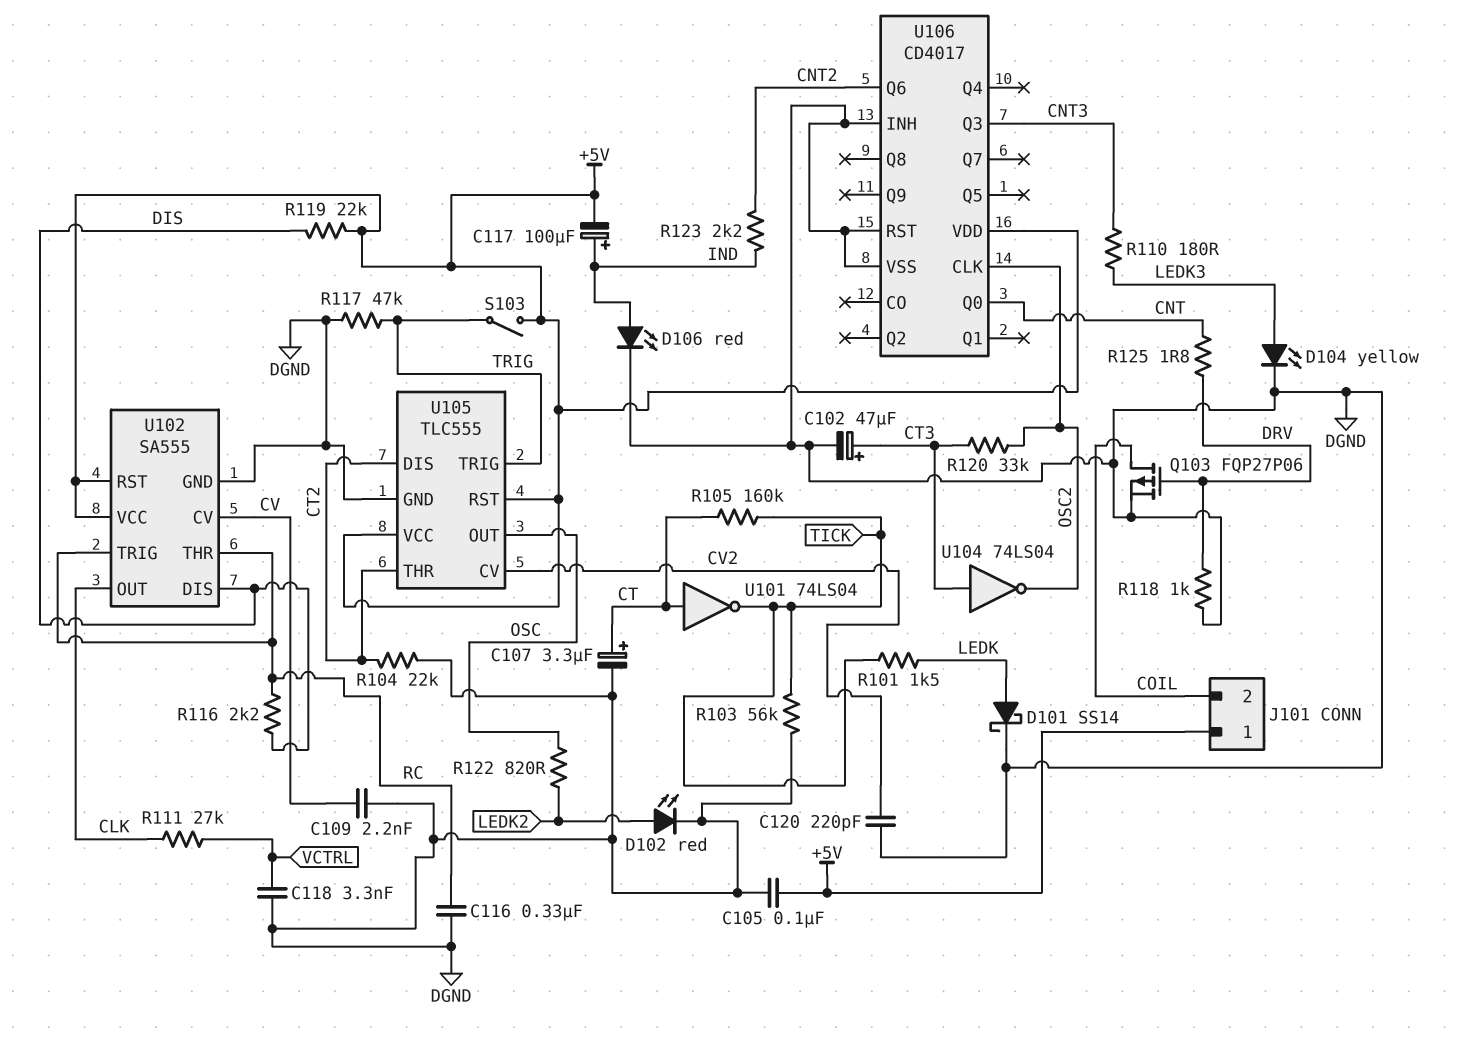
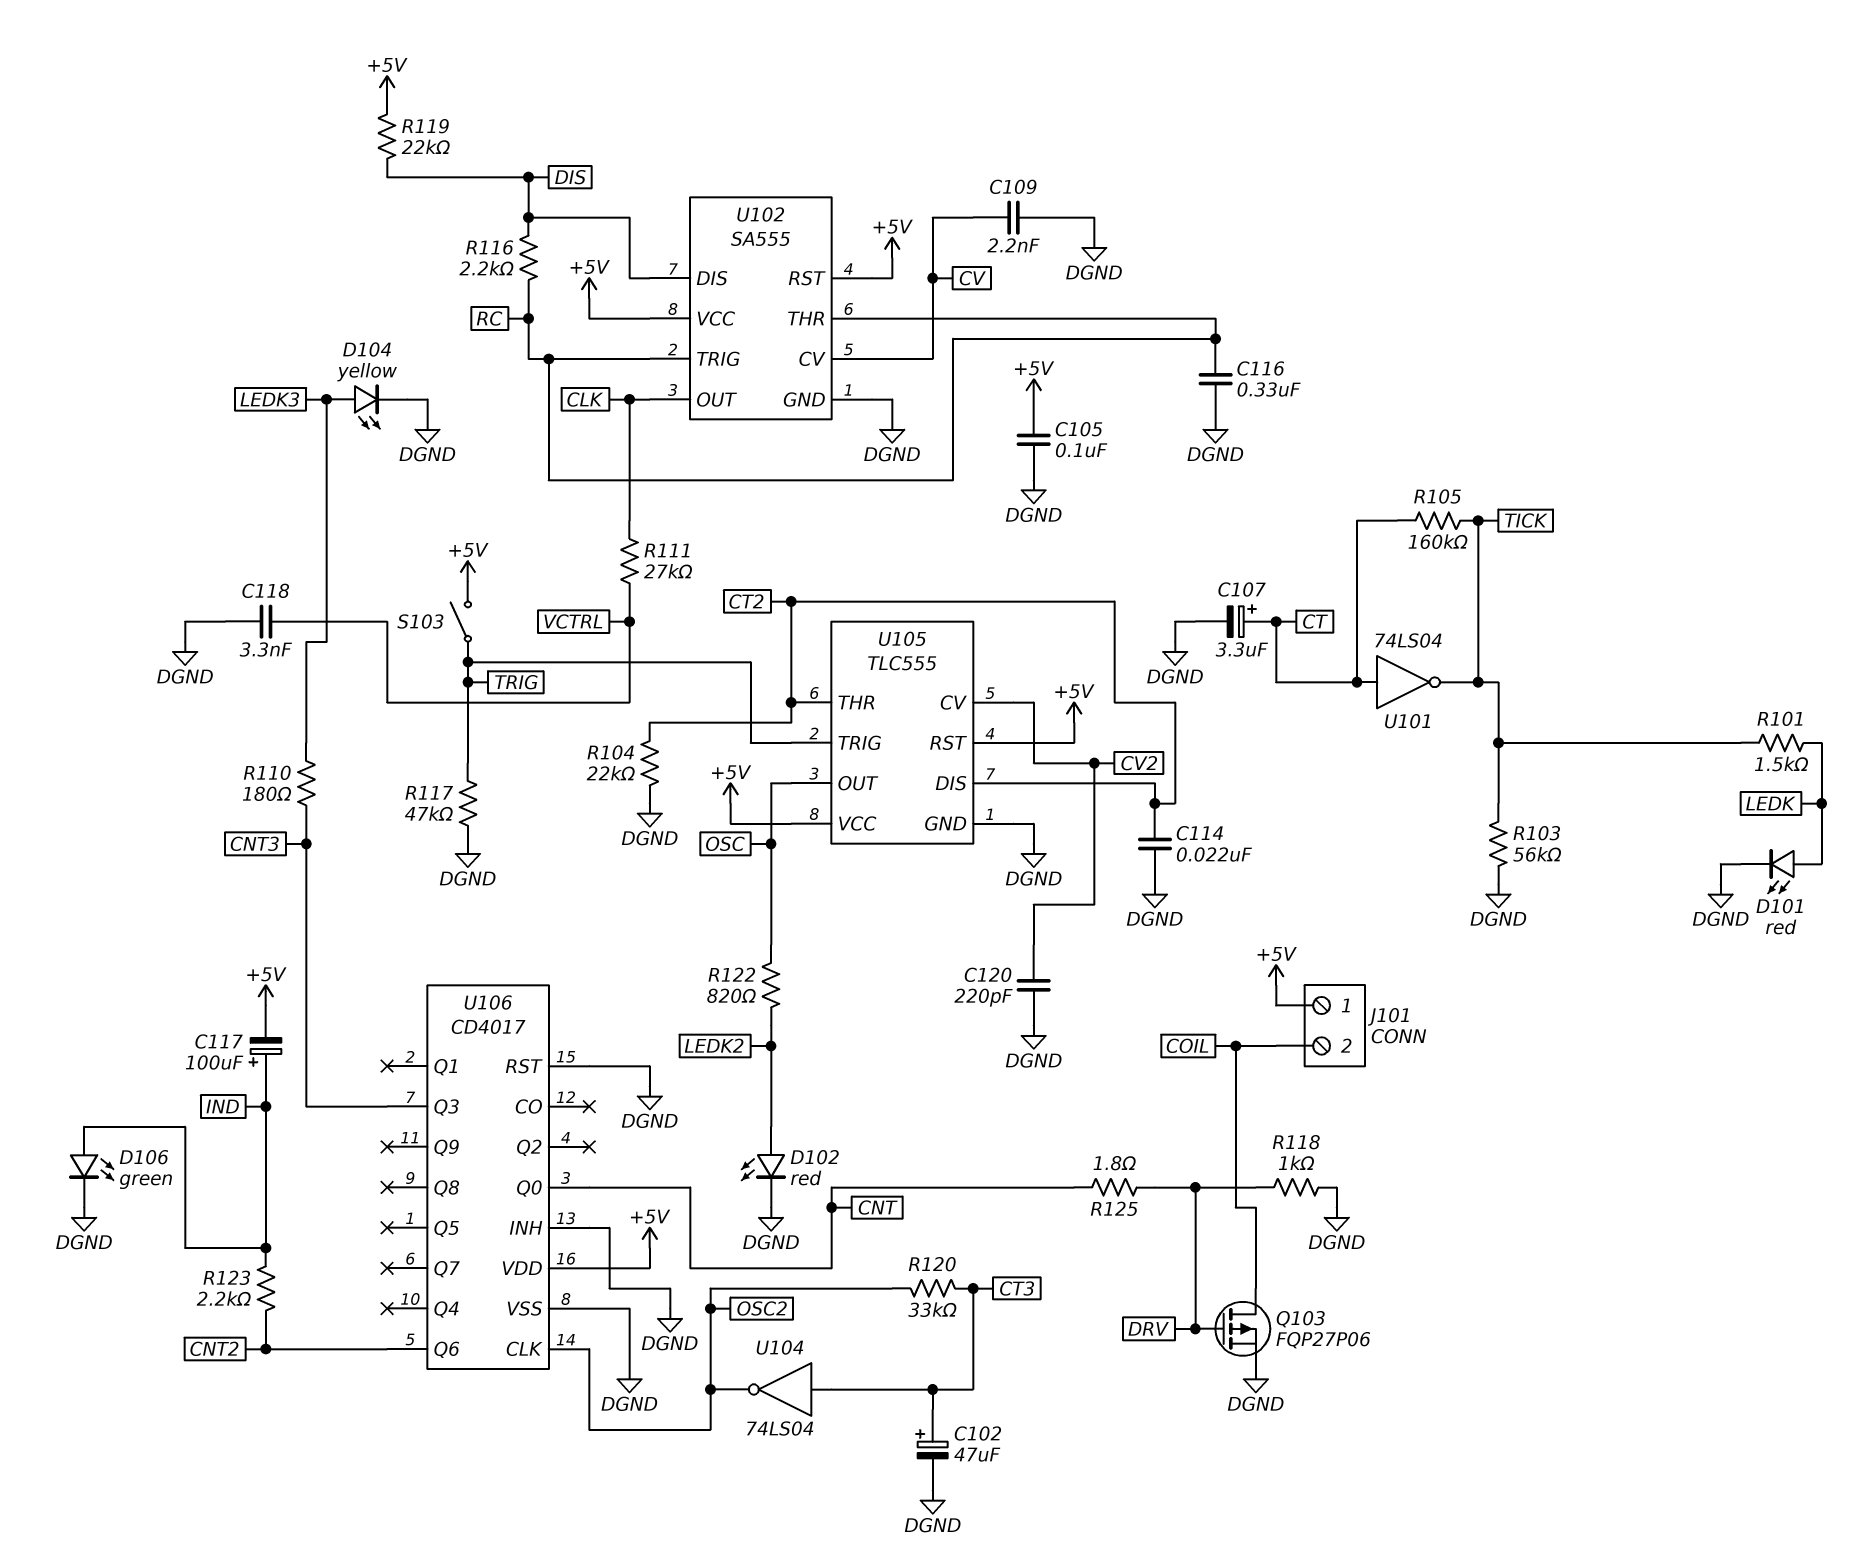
C114: none -> 22nF (CT2, DGND)
D101: schottky SS14 (A LEDK, K DGND) -> LED red (A LEDK, K DGND)
D106: LED red (A IND, K DGND) -> LED green (A IND, K DGND)

